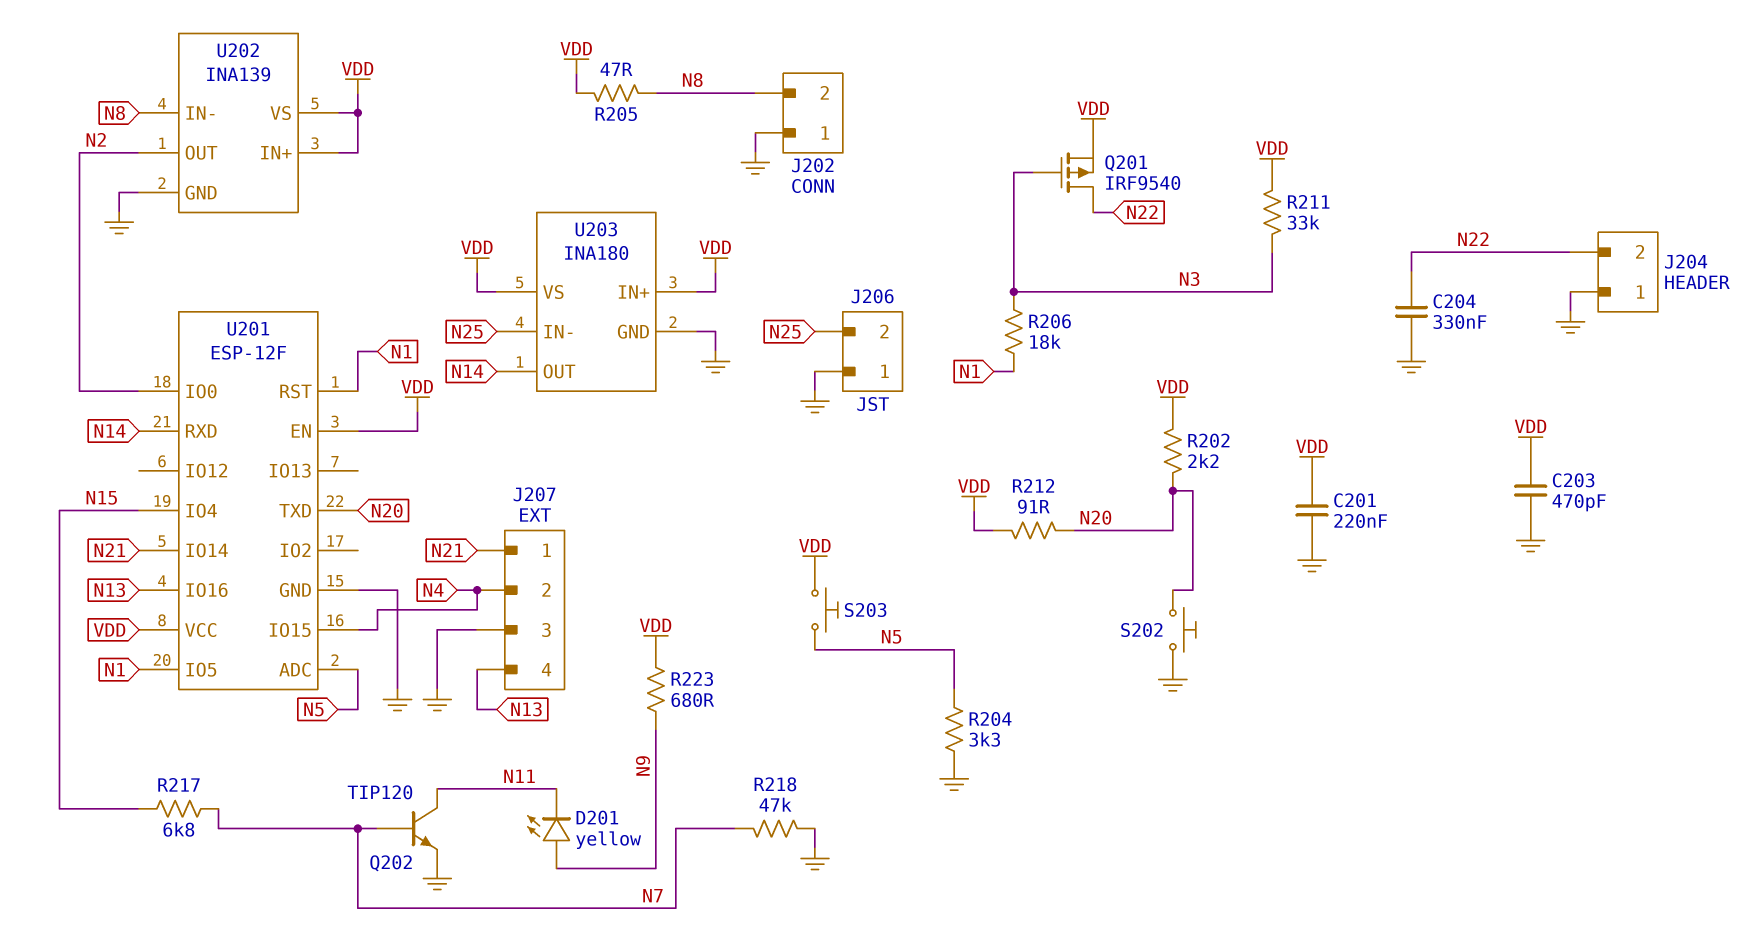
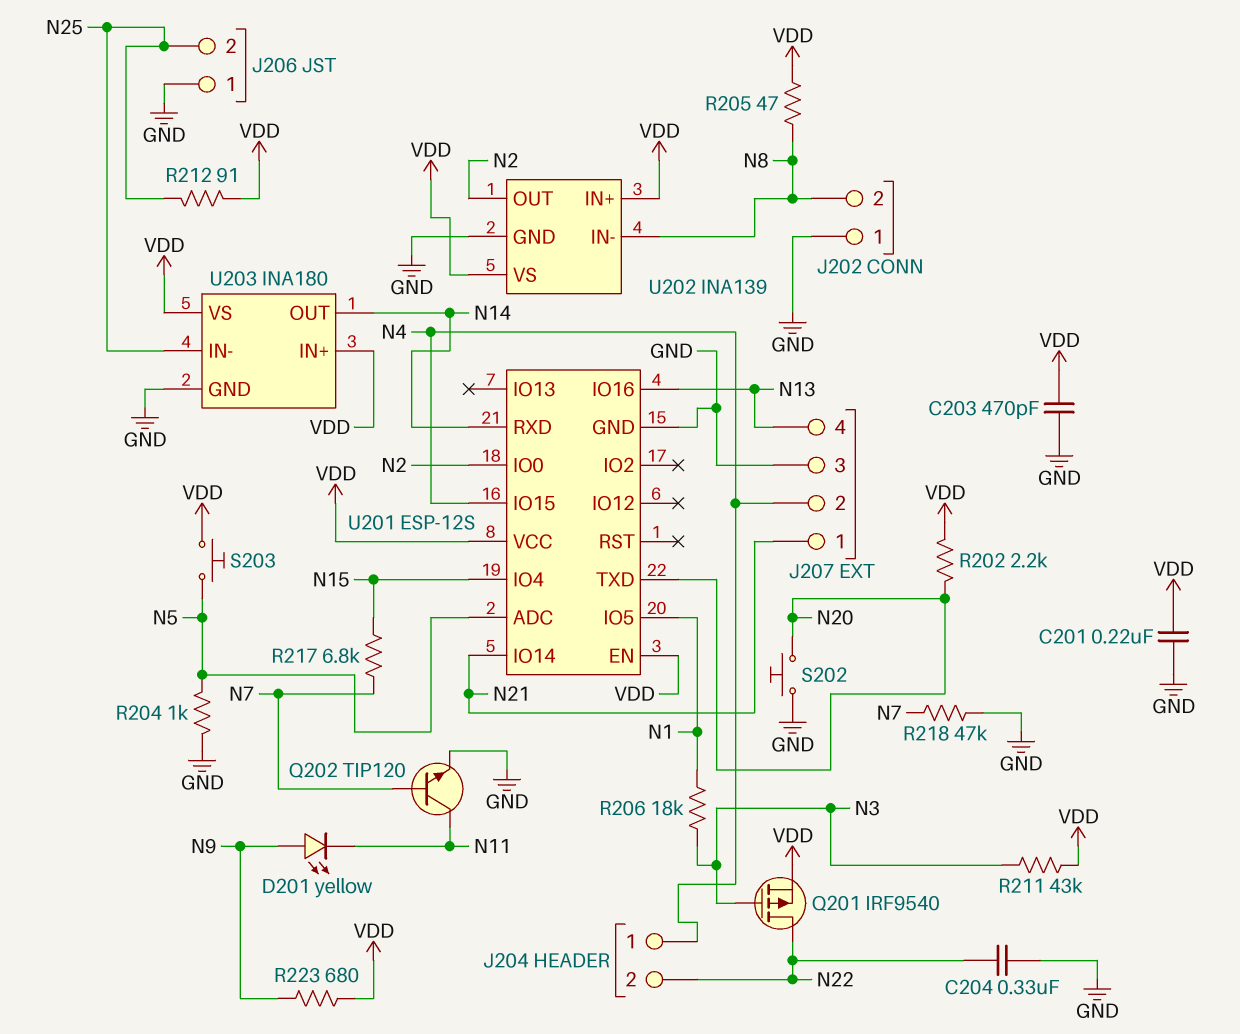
J204 pin 1: GND -> N4
R204: 3.3k (GND, N5) -> 1k (GND, N5)
R211: 33k (N3, VDD) -> 43k (N3, VDD)
R212: 91 (N20, VDD) -> 91 (N25, VDD)
U201: ESP-12F -> ESP-12S
U201 pin RST: N1 -> none

